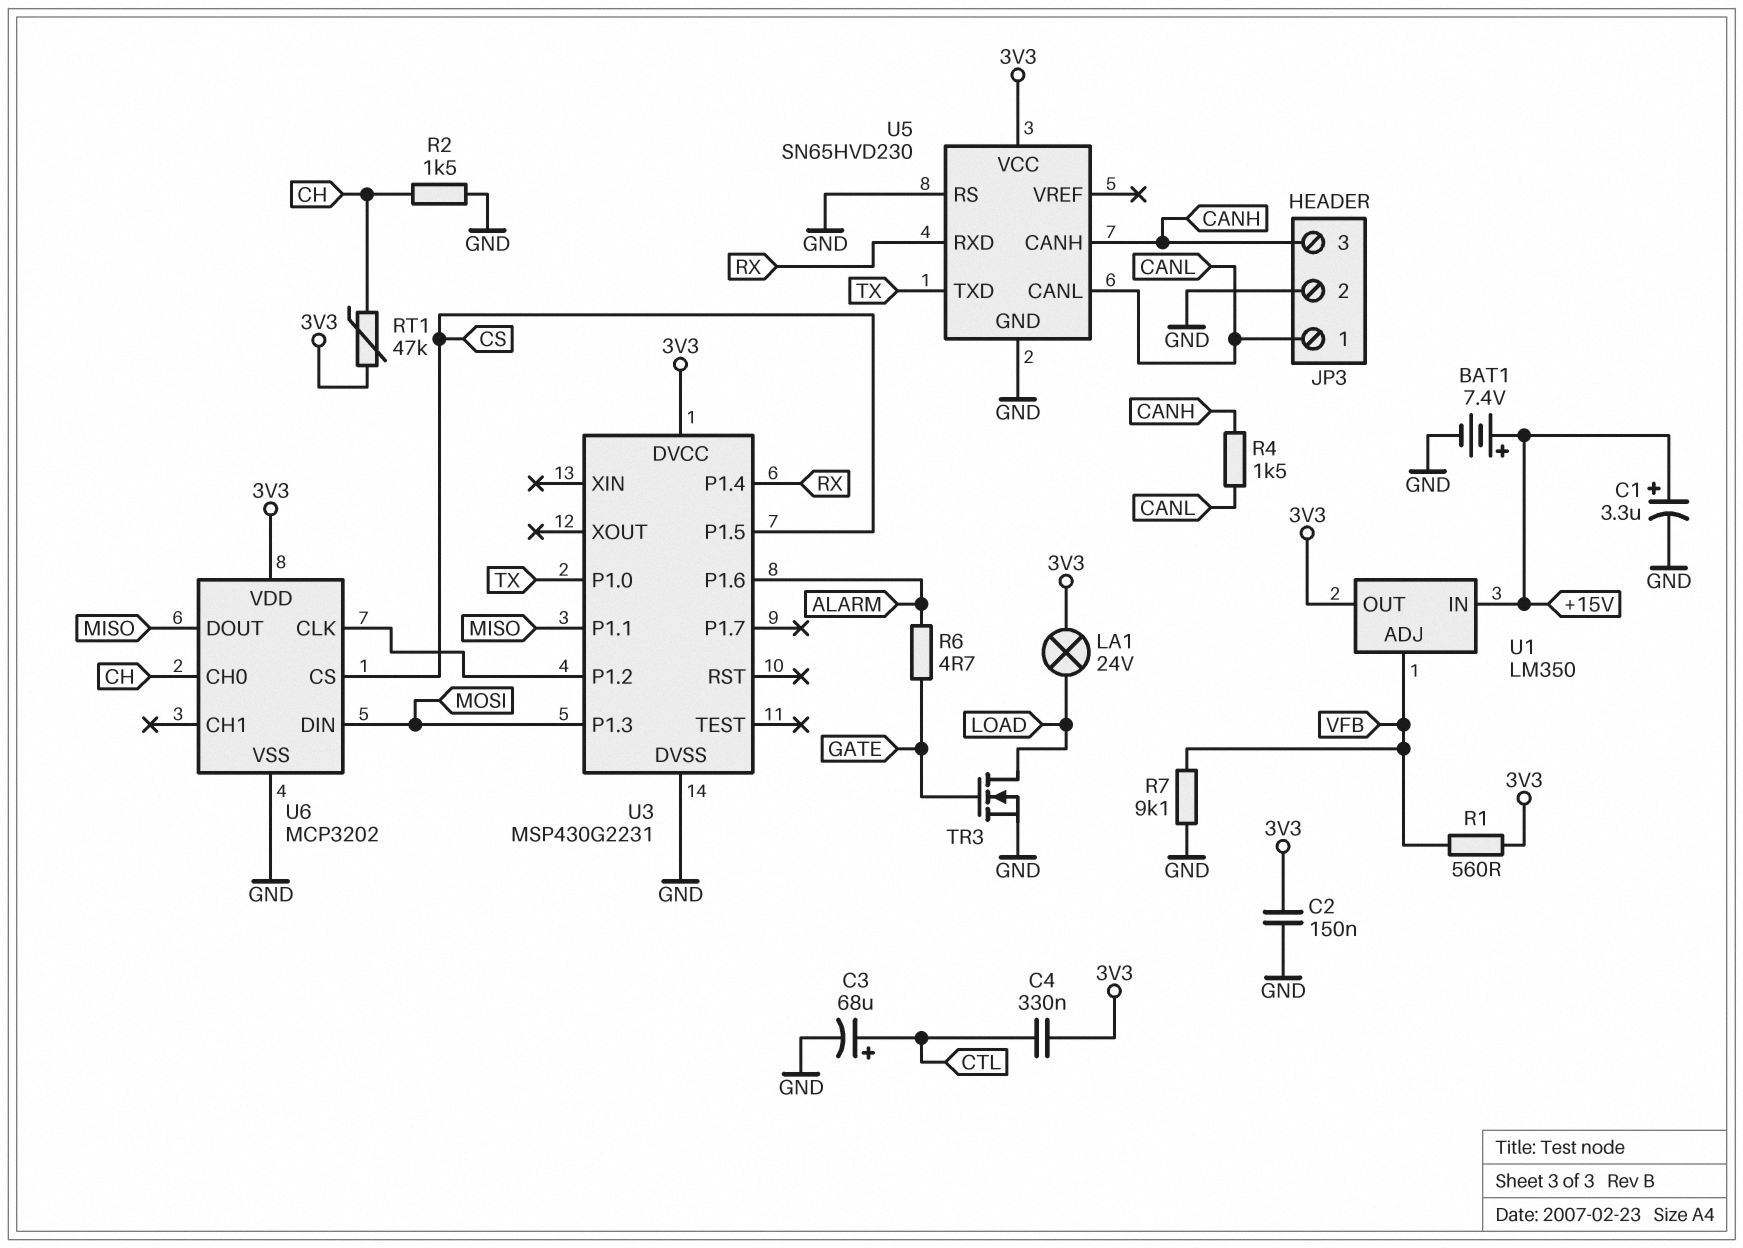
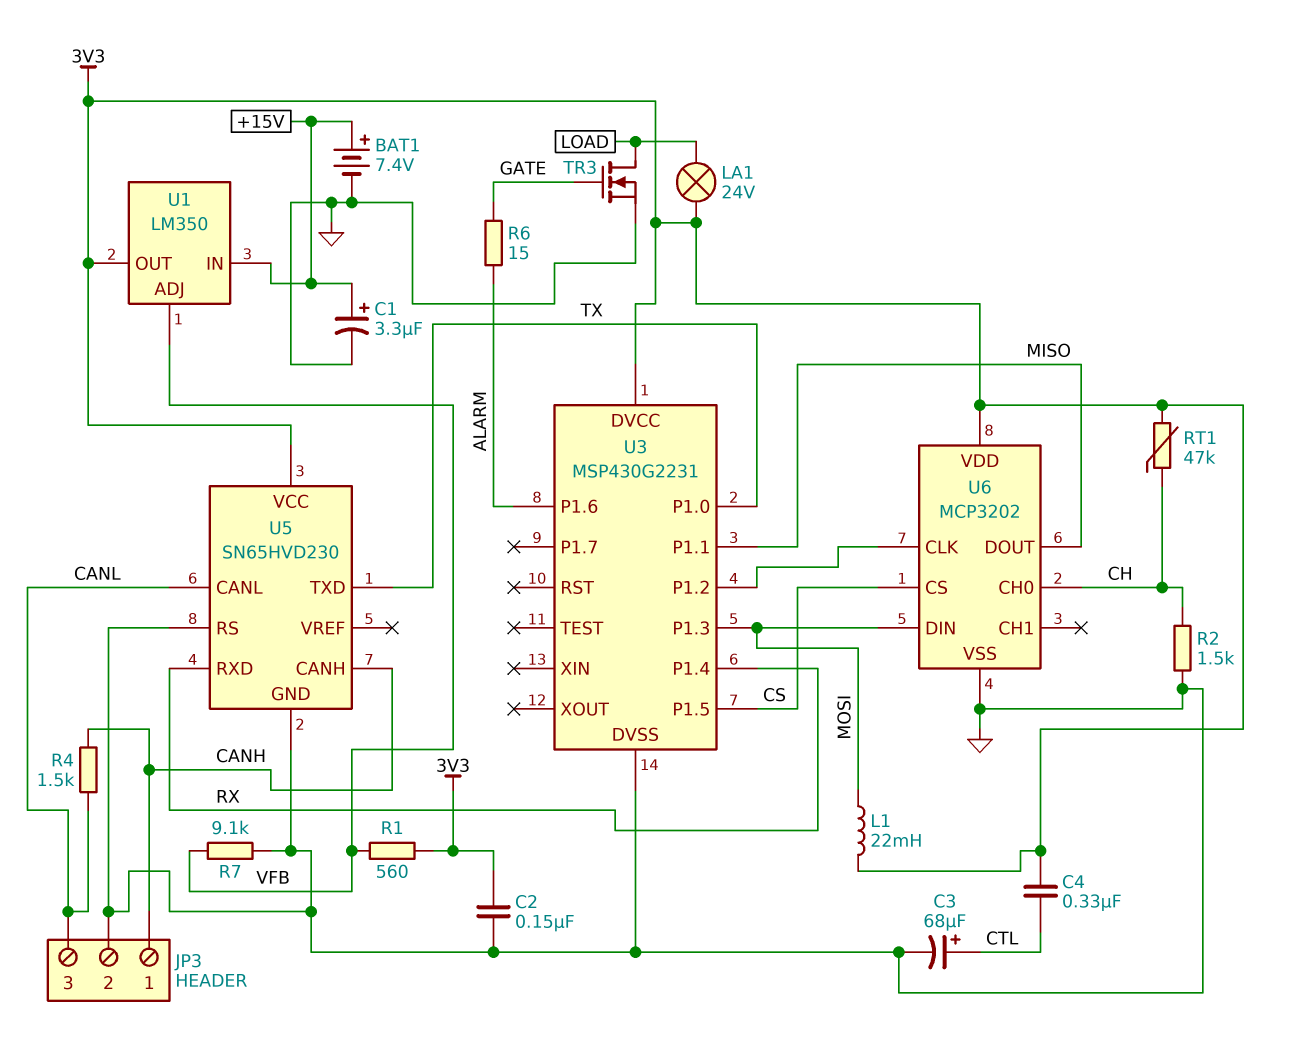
JP3 pin 1: CANL -> CANH
JP3 pin 3: CANH -> CANL
L1: none -> 22mH (3V3, MOSI)
R6: 4.7 (ALARM, GATE) -> 15 (ALARM, GATE)

